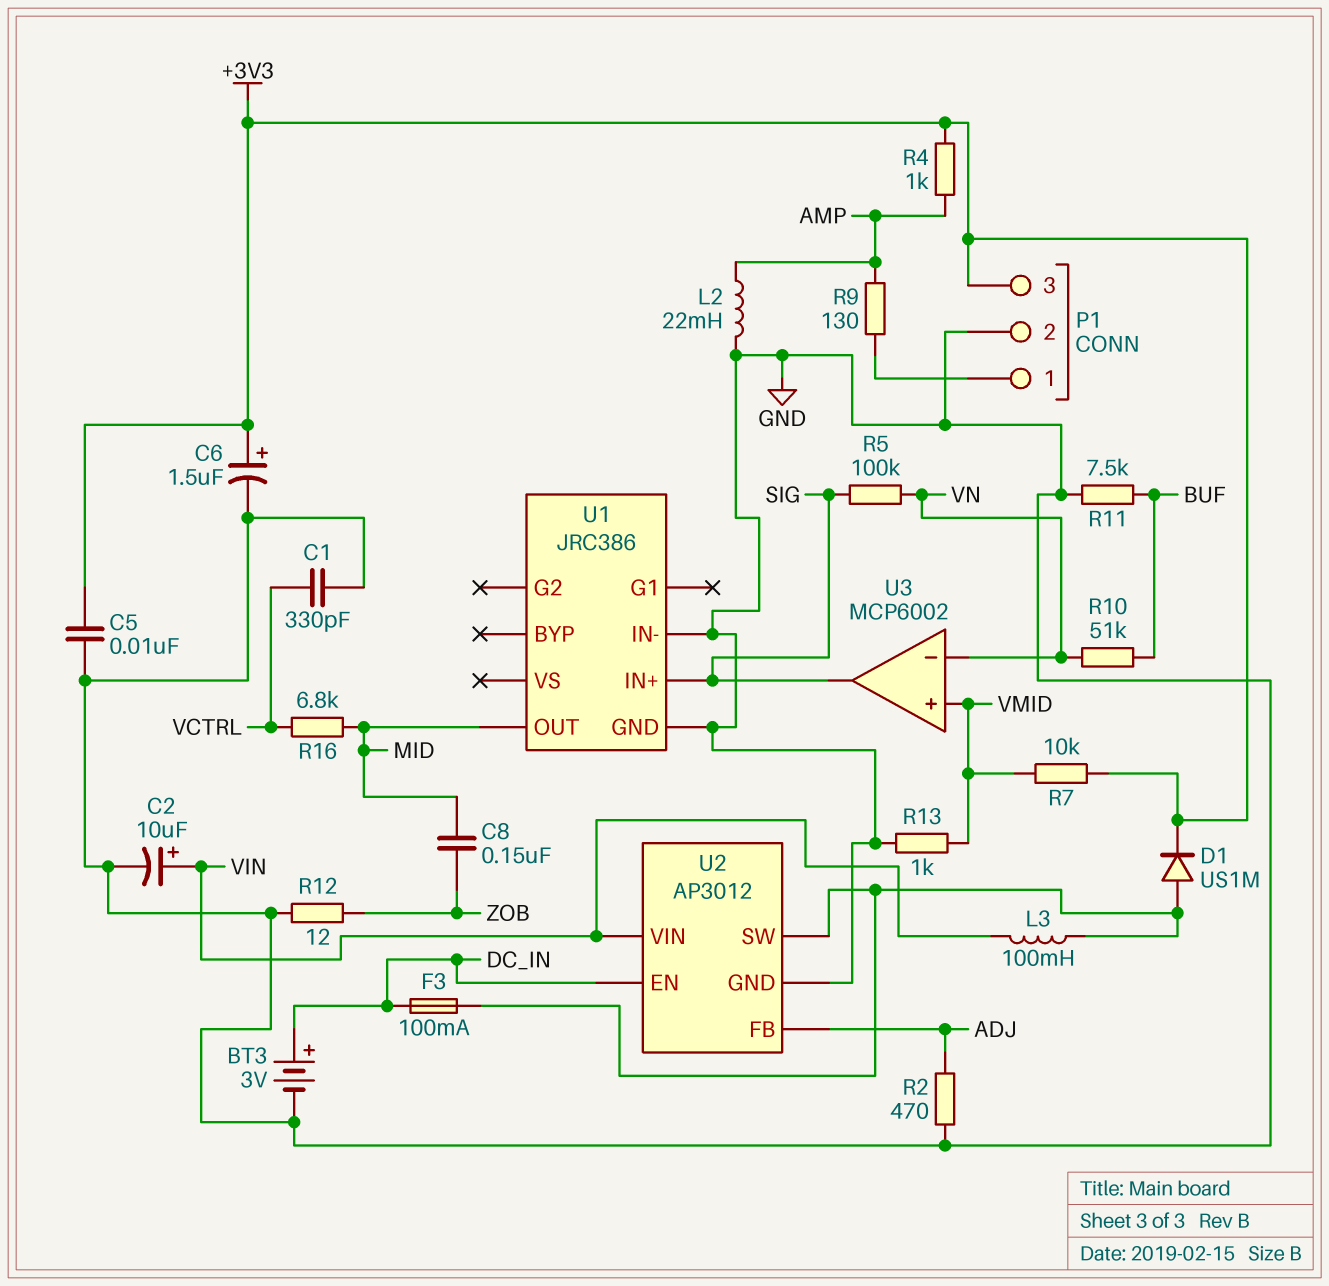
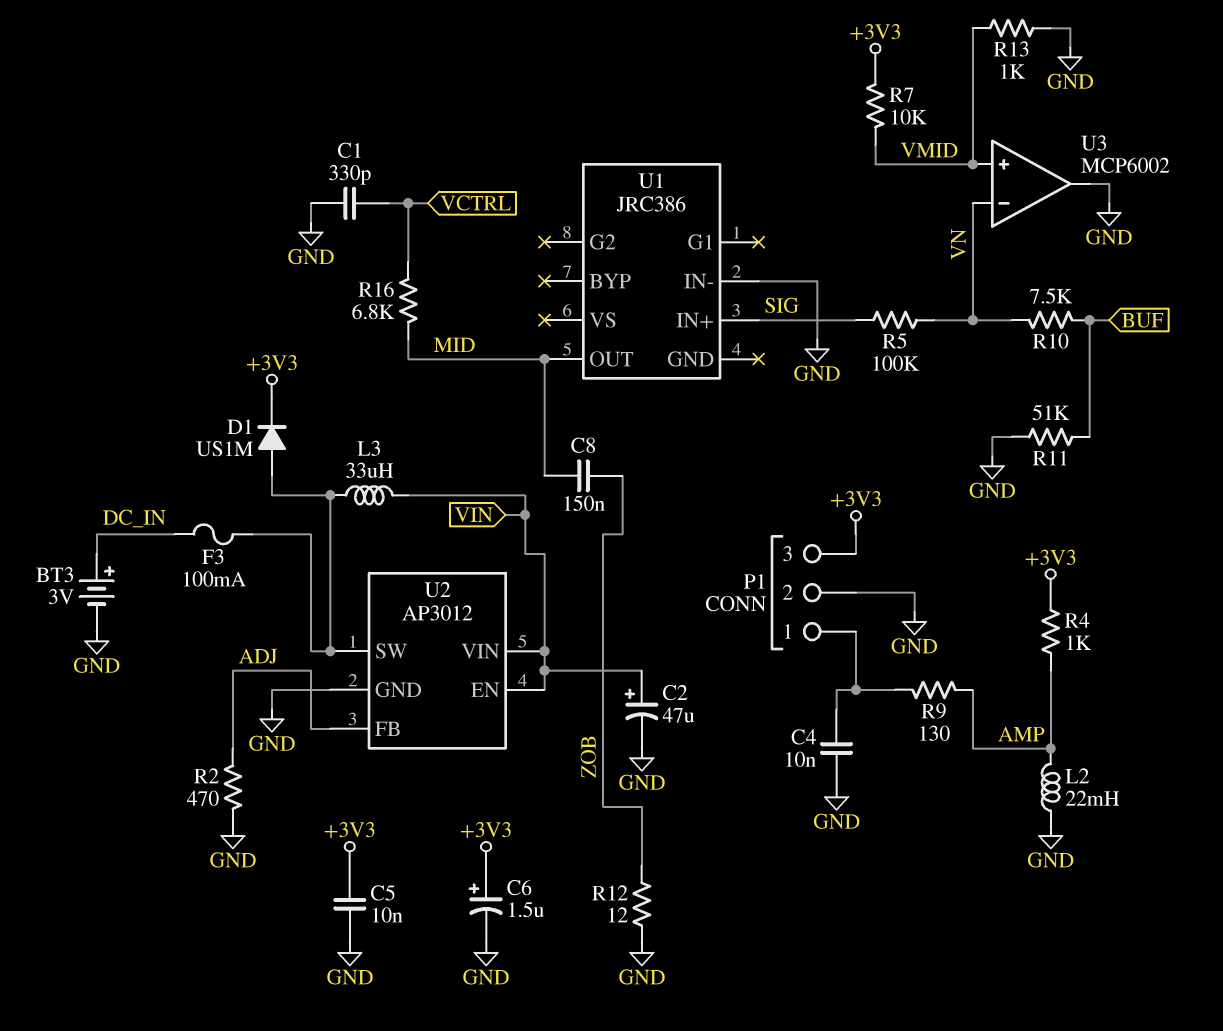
C2: 10uF (plus VIN, minus GND) -> 47uF (plus VIN, minus GND)
C4: none -> 10nF (GND, P1/1)
L3: 100mH (U2/SW, VIN) -> 33uH (U2/SW, VIN)
R10: 51k (BUF, VN) -> 7.5k (BUF, VN)
R11: 7.5k (BUF, GND) -> 51k (BUF, GND)
U1 pin GND: GND -> none
U2 pin EN: DC_IN -> VIN
U3 pin out: SIG -> GND

